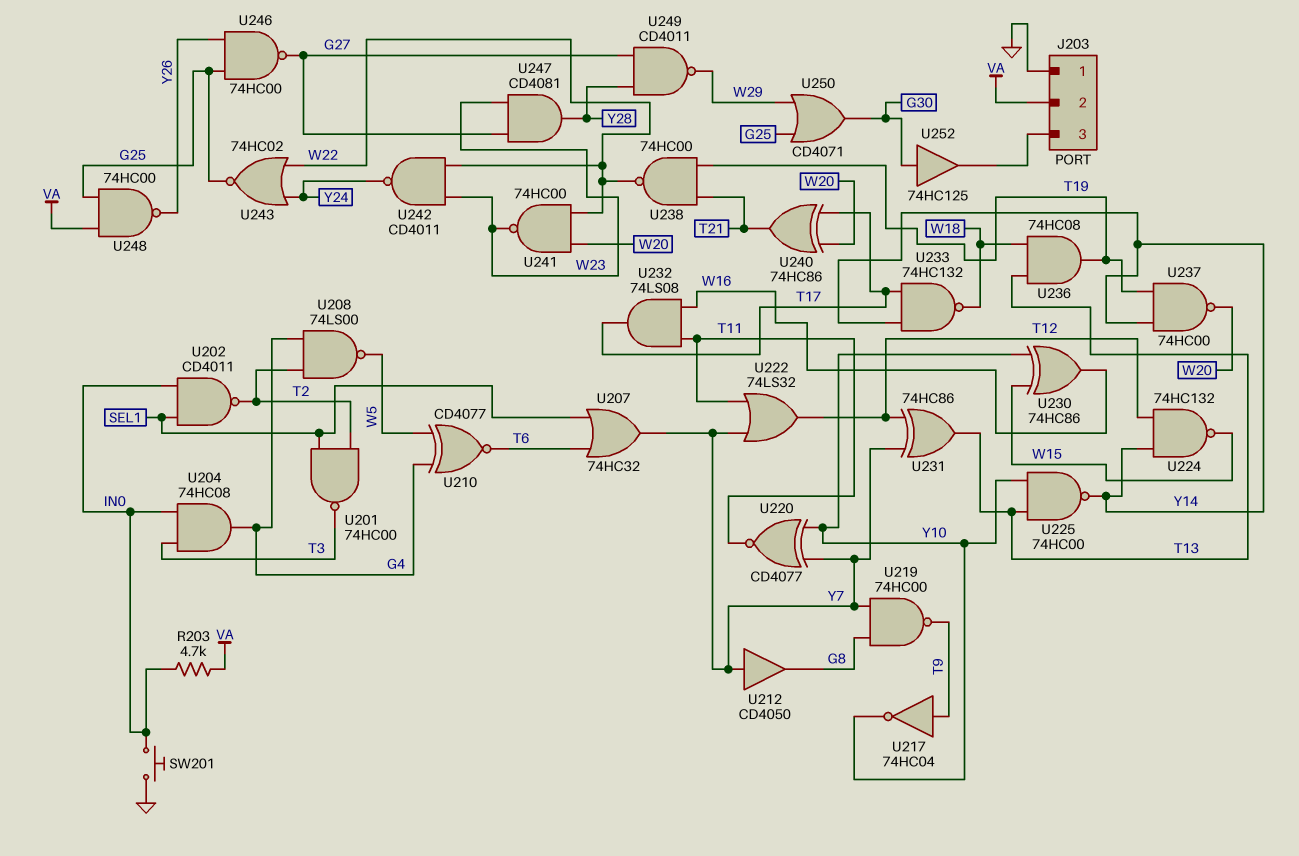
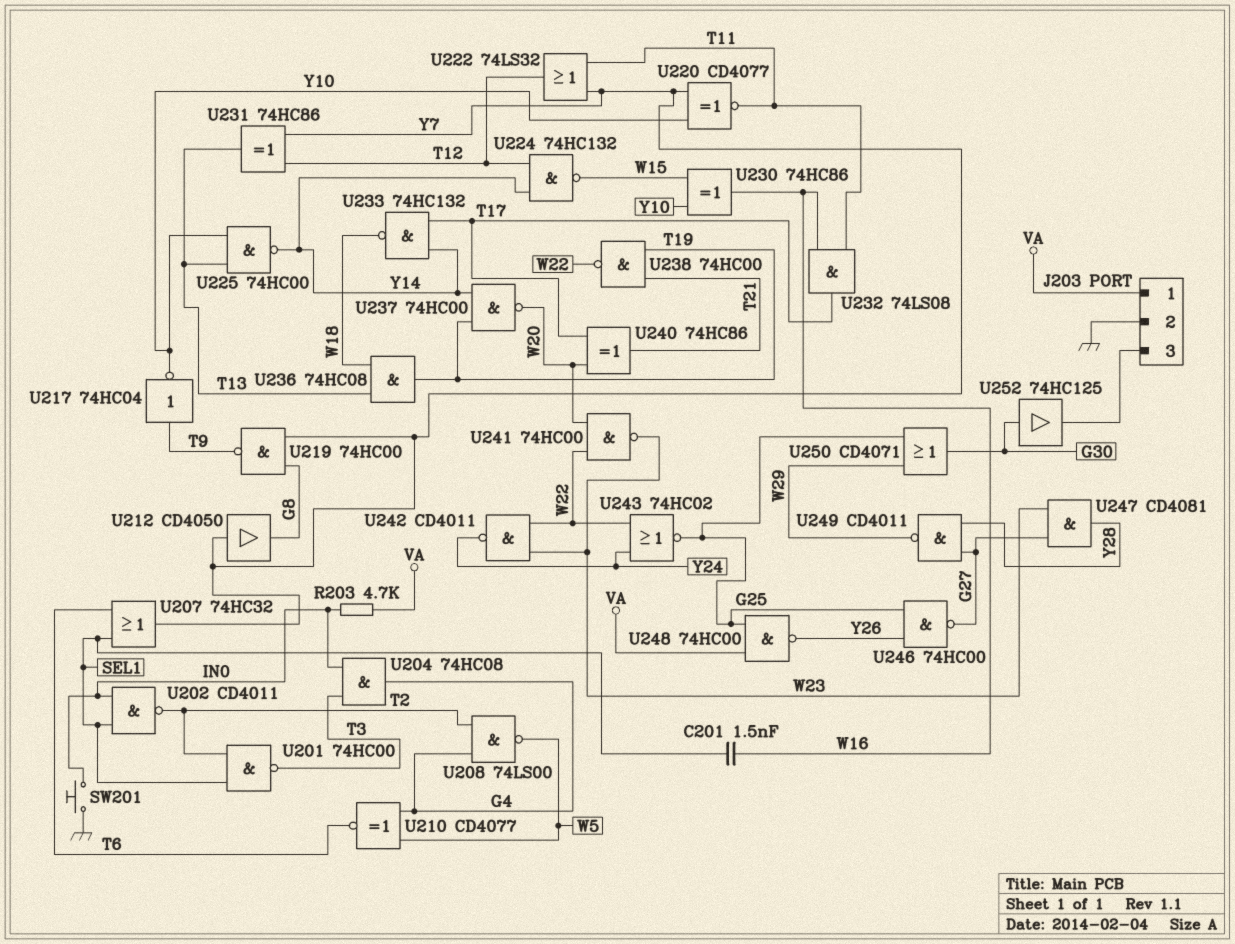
C201: none -> 1.5nF (SEL1, W16)
J203 pin 1: GND -> VA
J203 pin 2: VA -> GND

